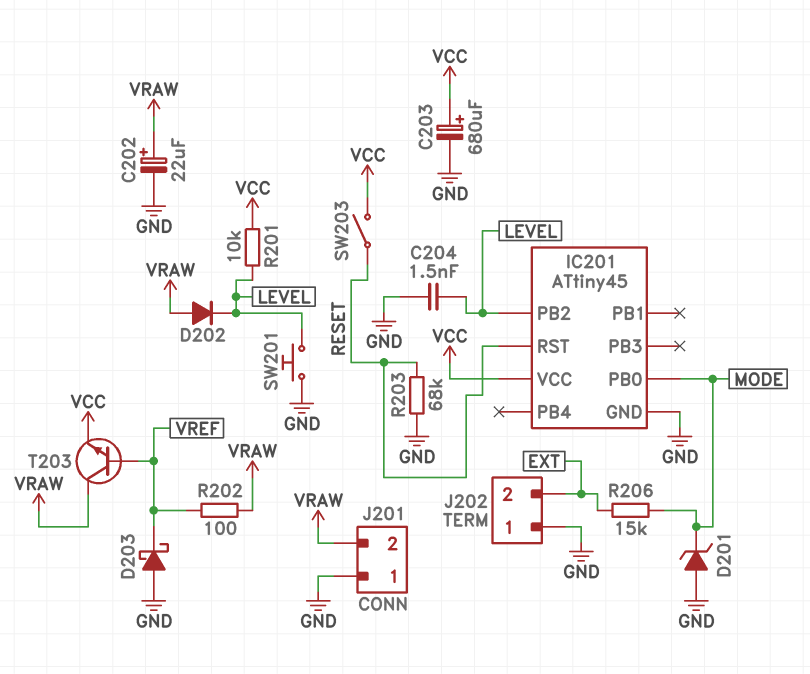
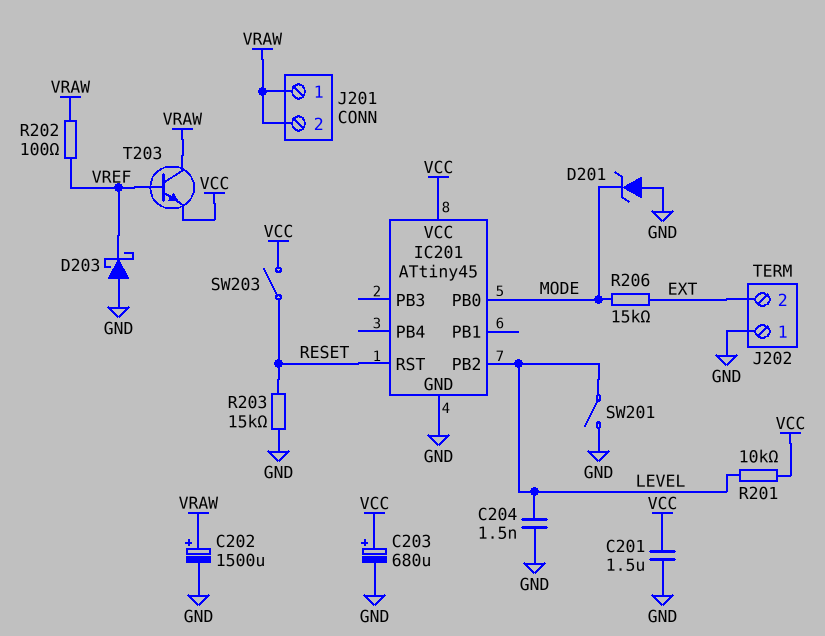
C201: none -> 1.5uF (GND, VCC)
C202: 22uF (plus VRAW, minus GND) -> 1500uF (plus VRAW, minus GND)
D202: diode (A VRAW, K LEVEL) -> none
J201 pin 1: GND -> VRAW
R203: 68k (GND, RESET) -> 15k (GND, RESET)
SW201: button (GND, LEVEL) -> switch (GND, LEVEL)

